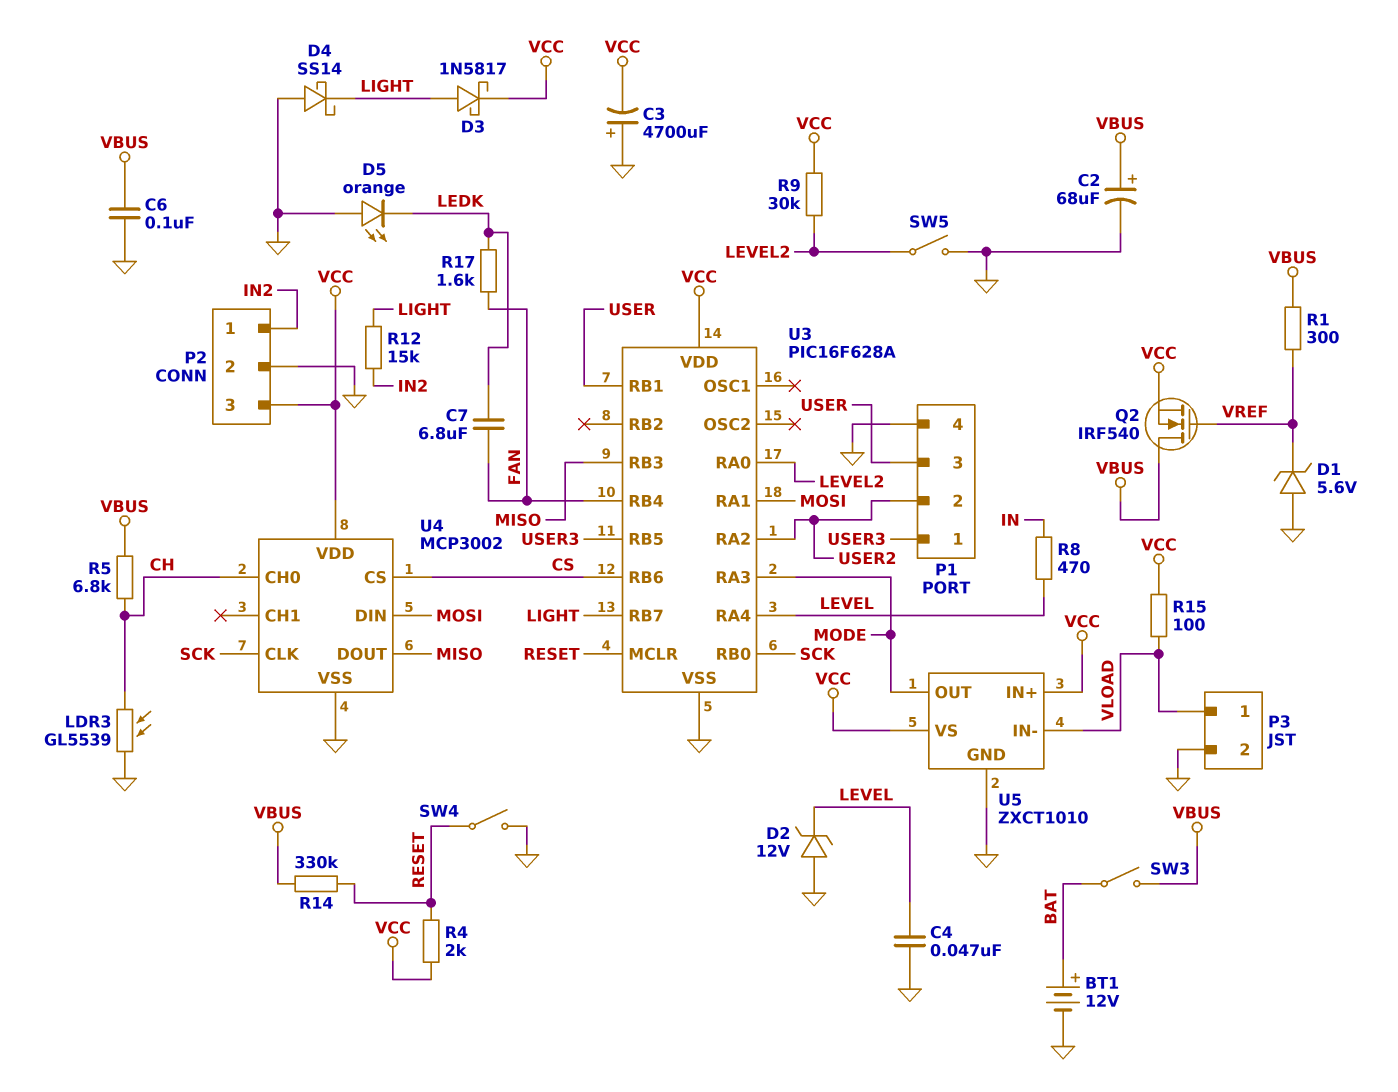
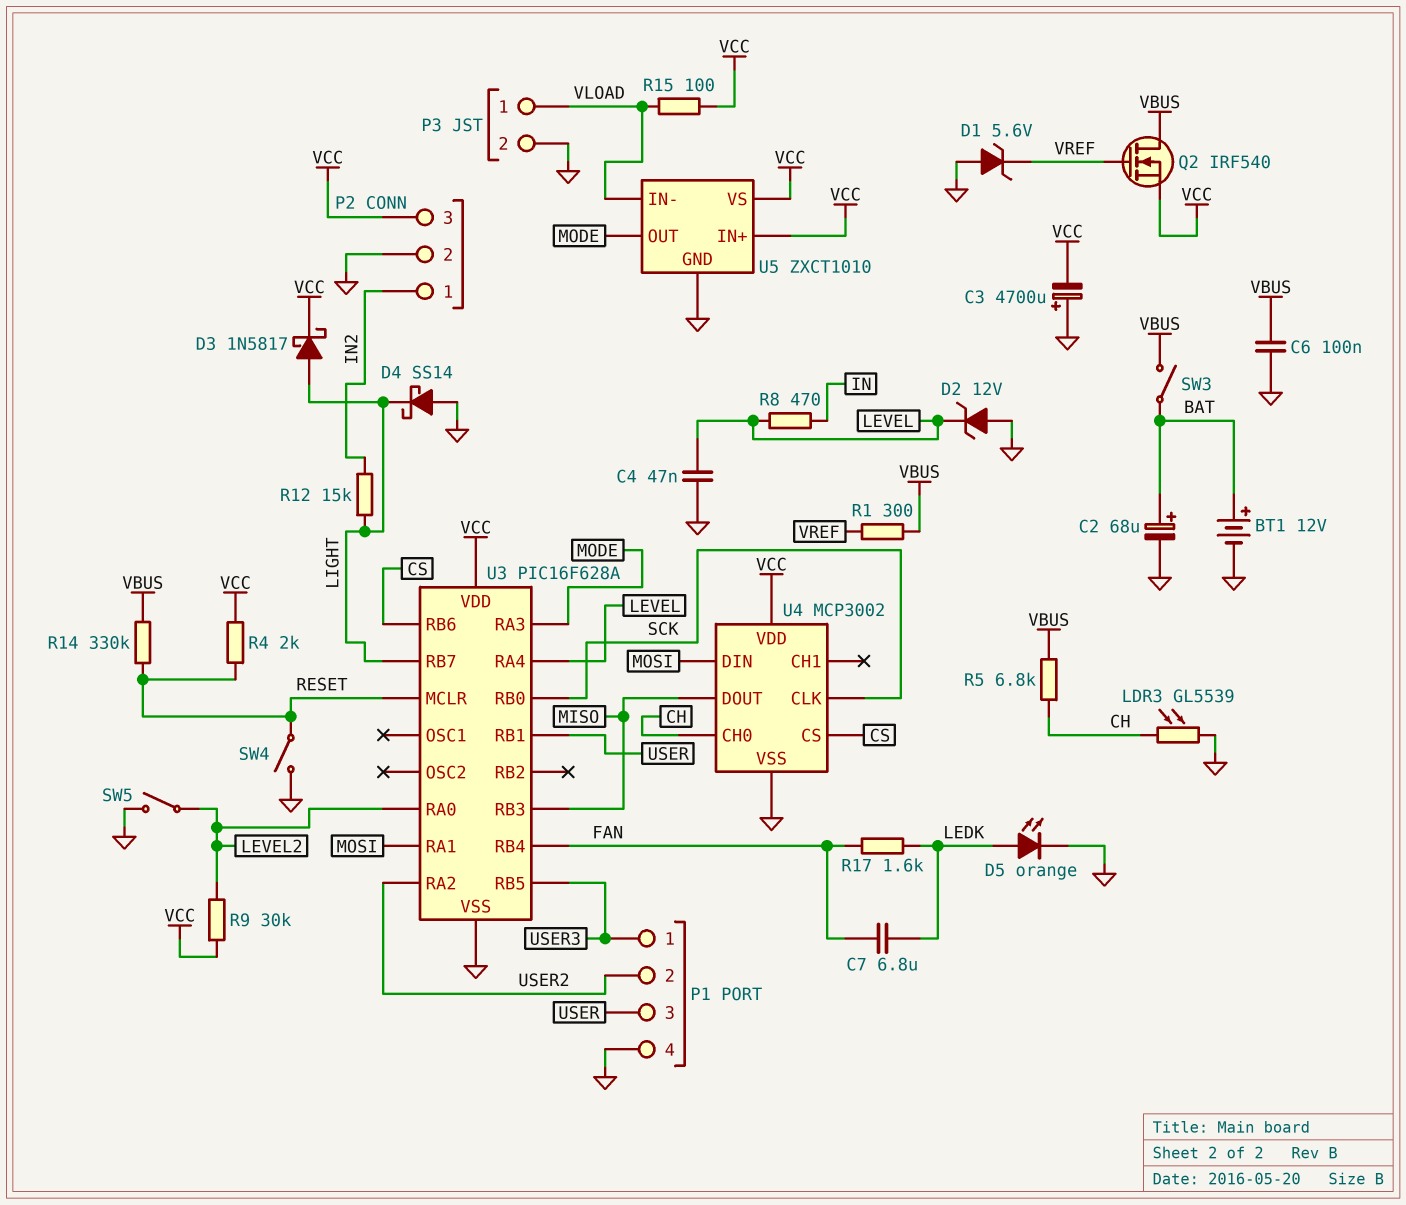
C2: 68uF (plus VBUS, minus GND) -> 68uF (plus BAT, minus GND)
D5: LED orange (A GND, K LEDK) -> LED orange (A LEDK, K GND)

